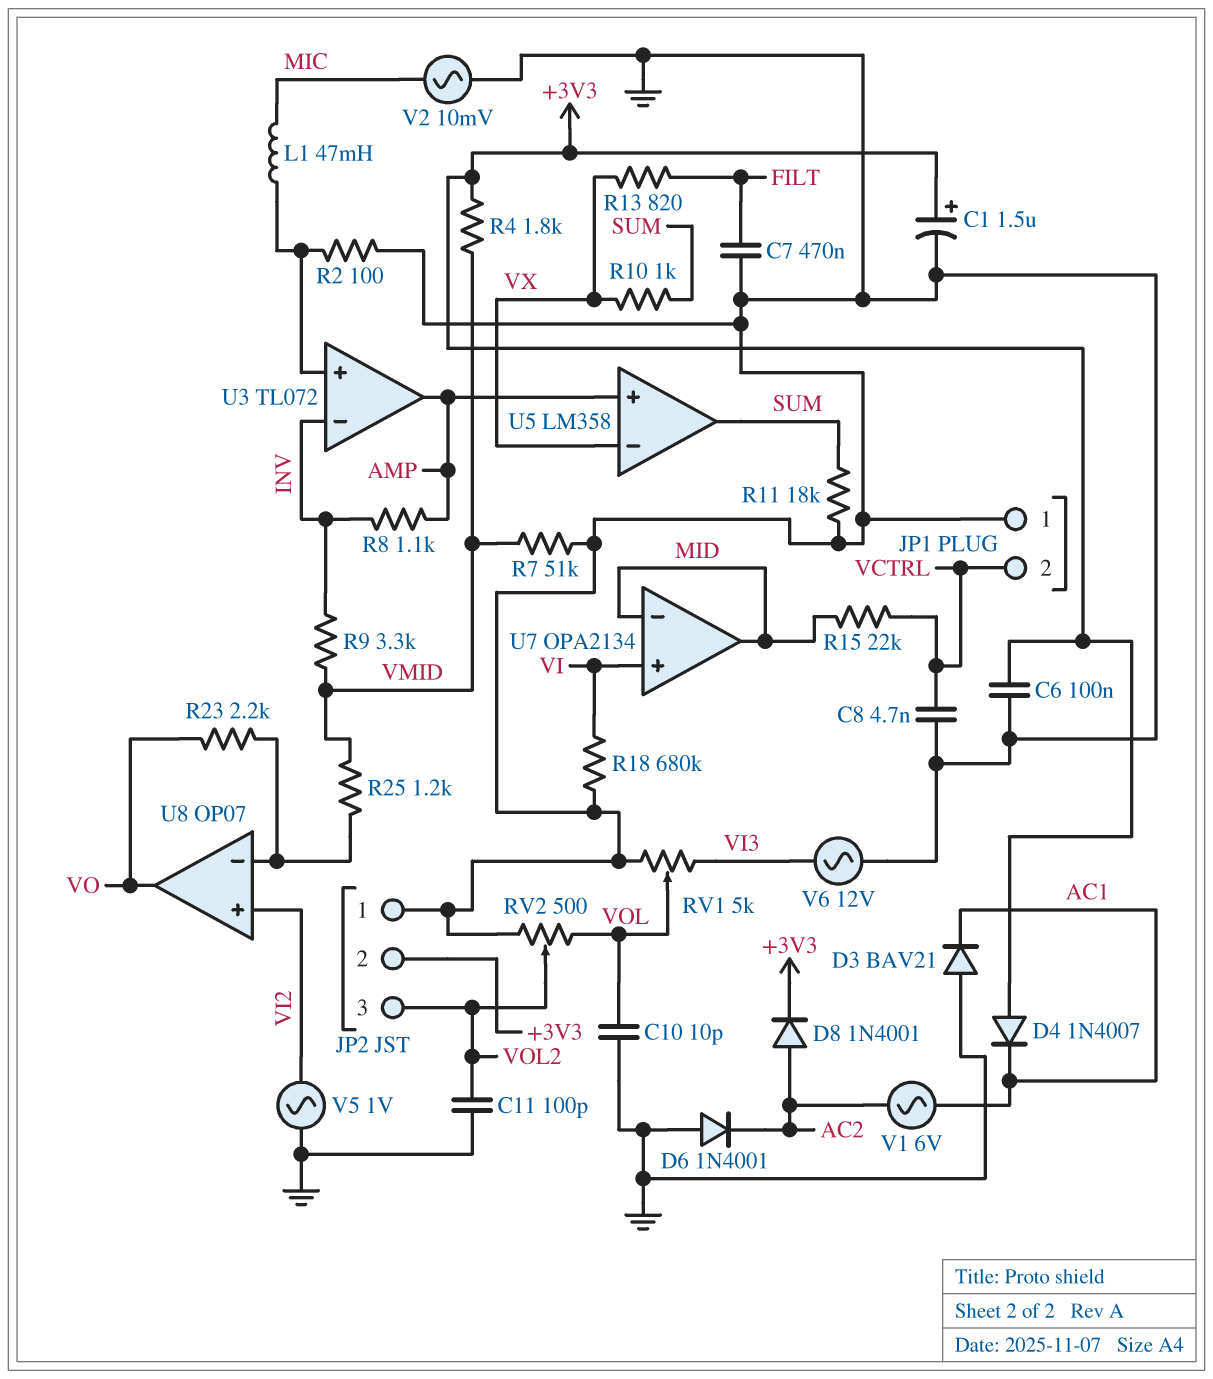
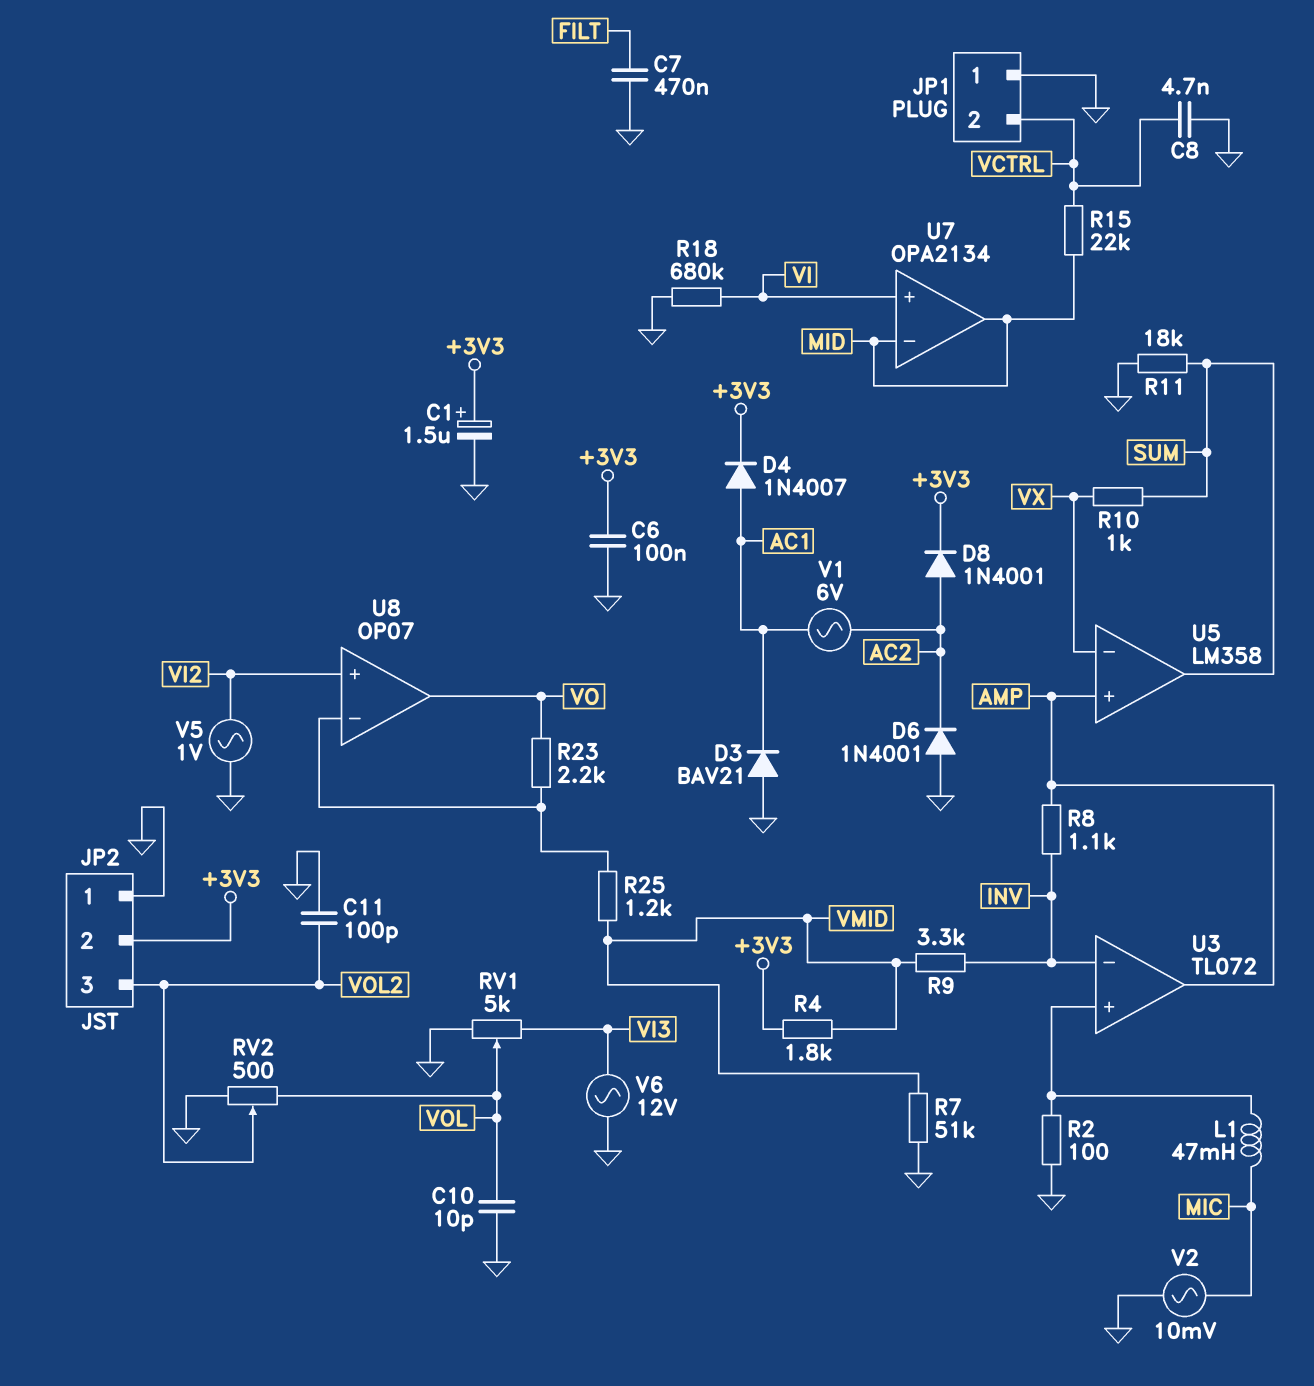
D4: diode 1N4007 (A +3V3, K AC1) -> diode 1N4007 (A AC1, K +3V3)
R13: 820 (FILT, VX) -> none

